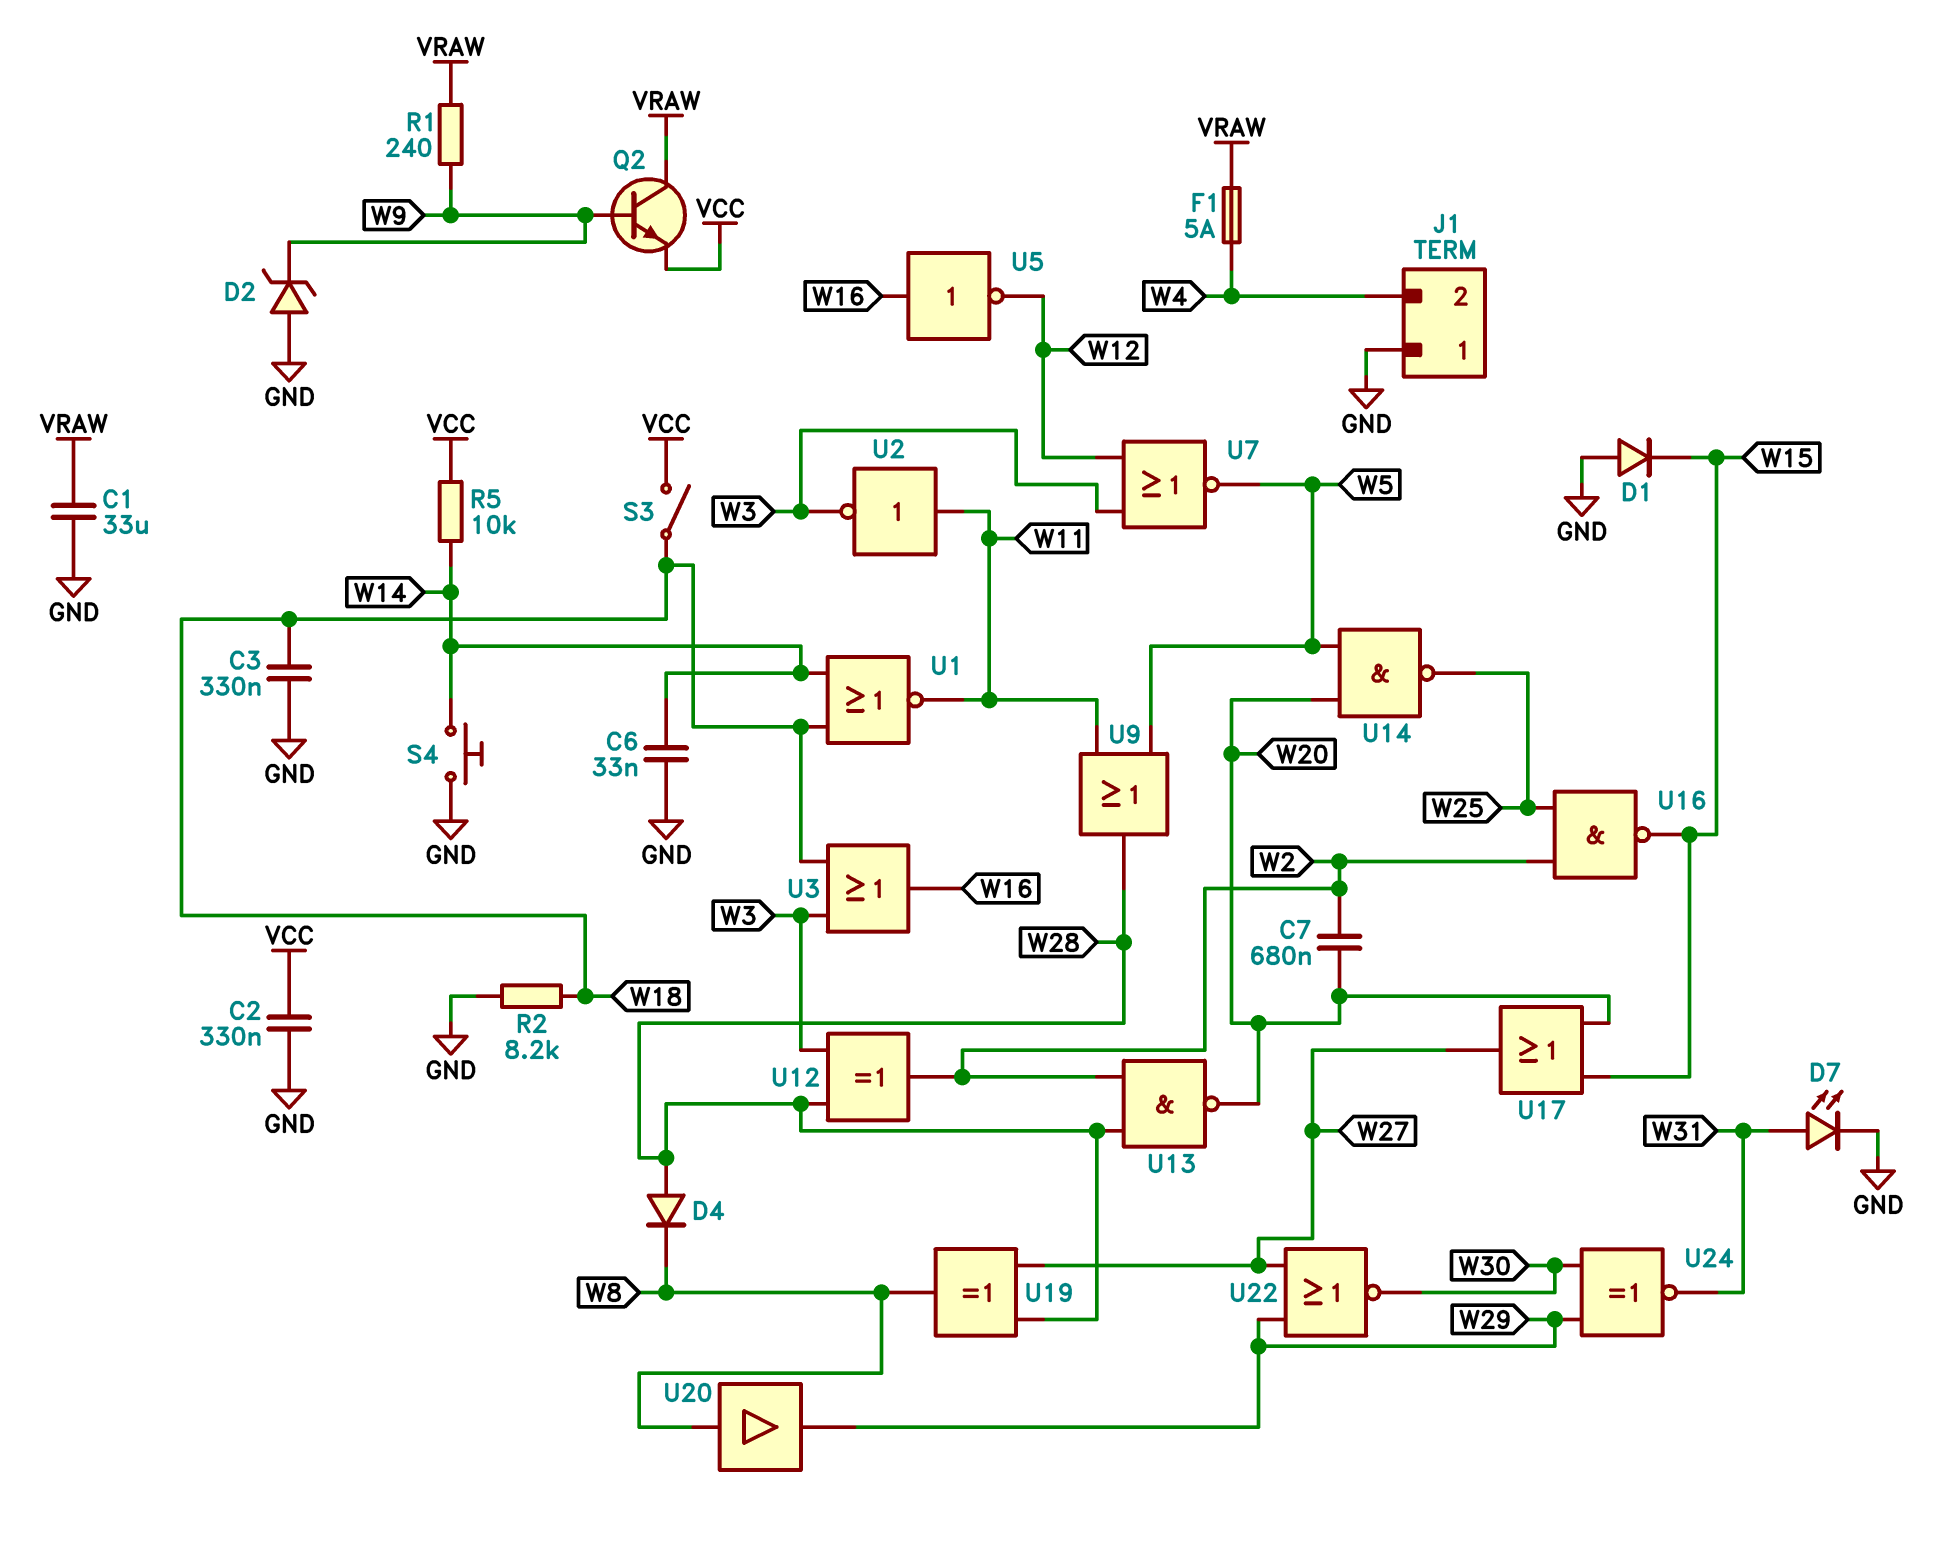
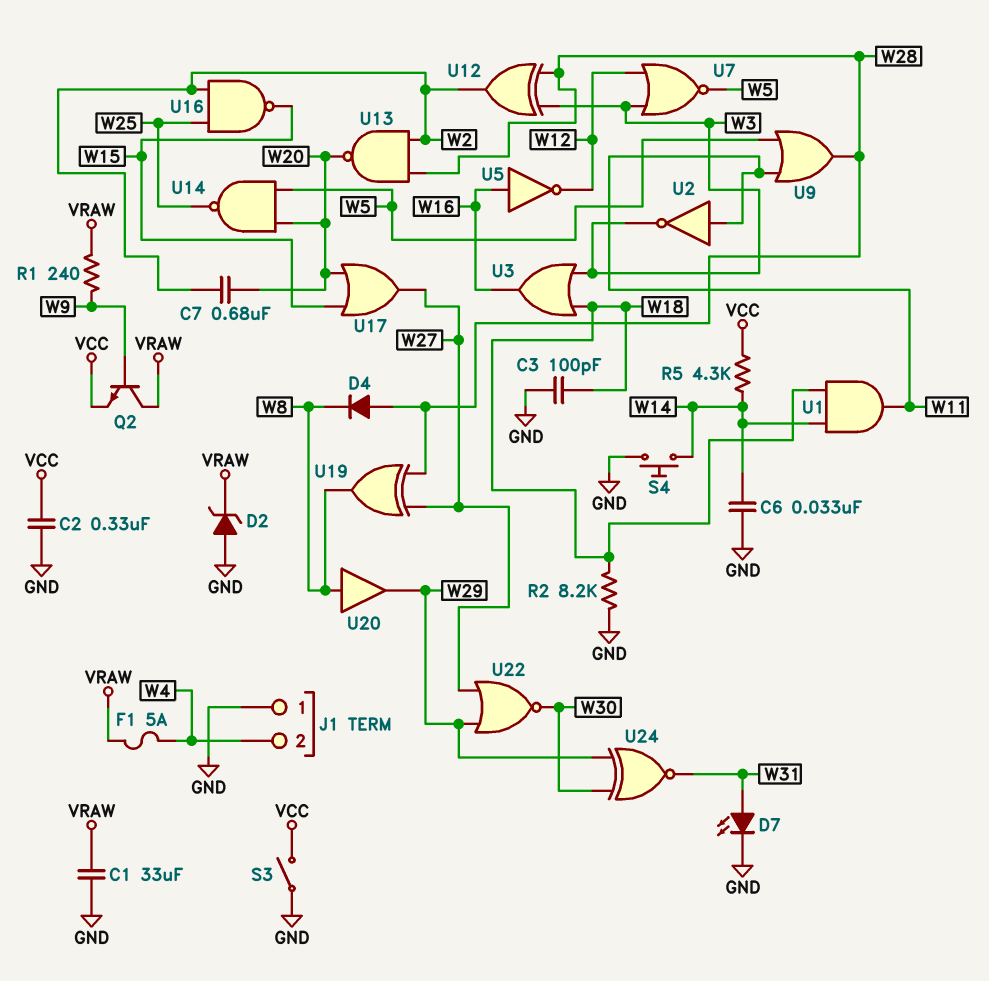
C3: 330nF (GND, W18) -> 100pF (GND, W18)
D1: diode (A GND, K W15) -> none
D2: zener (A GND, K W9) -> zener (A GND, K VRAW)
R5: 10k (VCC, W14) -> 4.3k (VCC, W14)
S3: switch (VCC, W18) -> switch (GND, VCC)
U1: NOR (in W14, in W18, out W11) -> AND (in W14, in W18, out W11)

